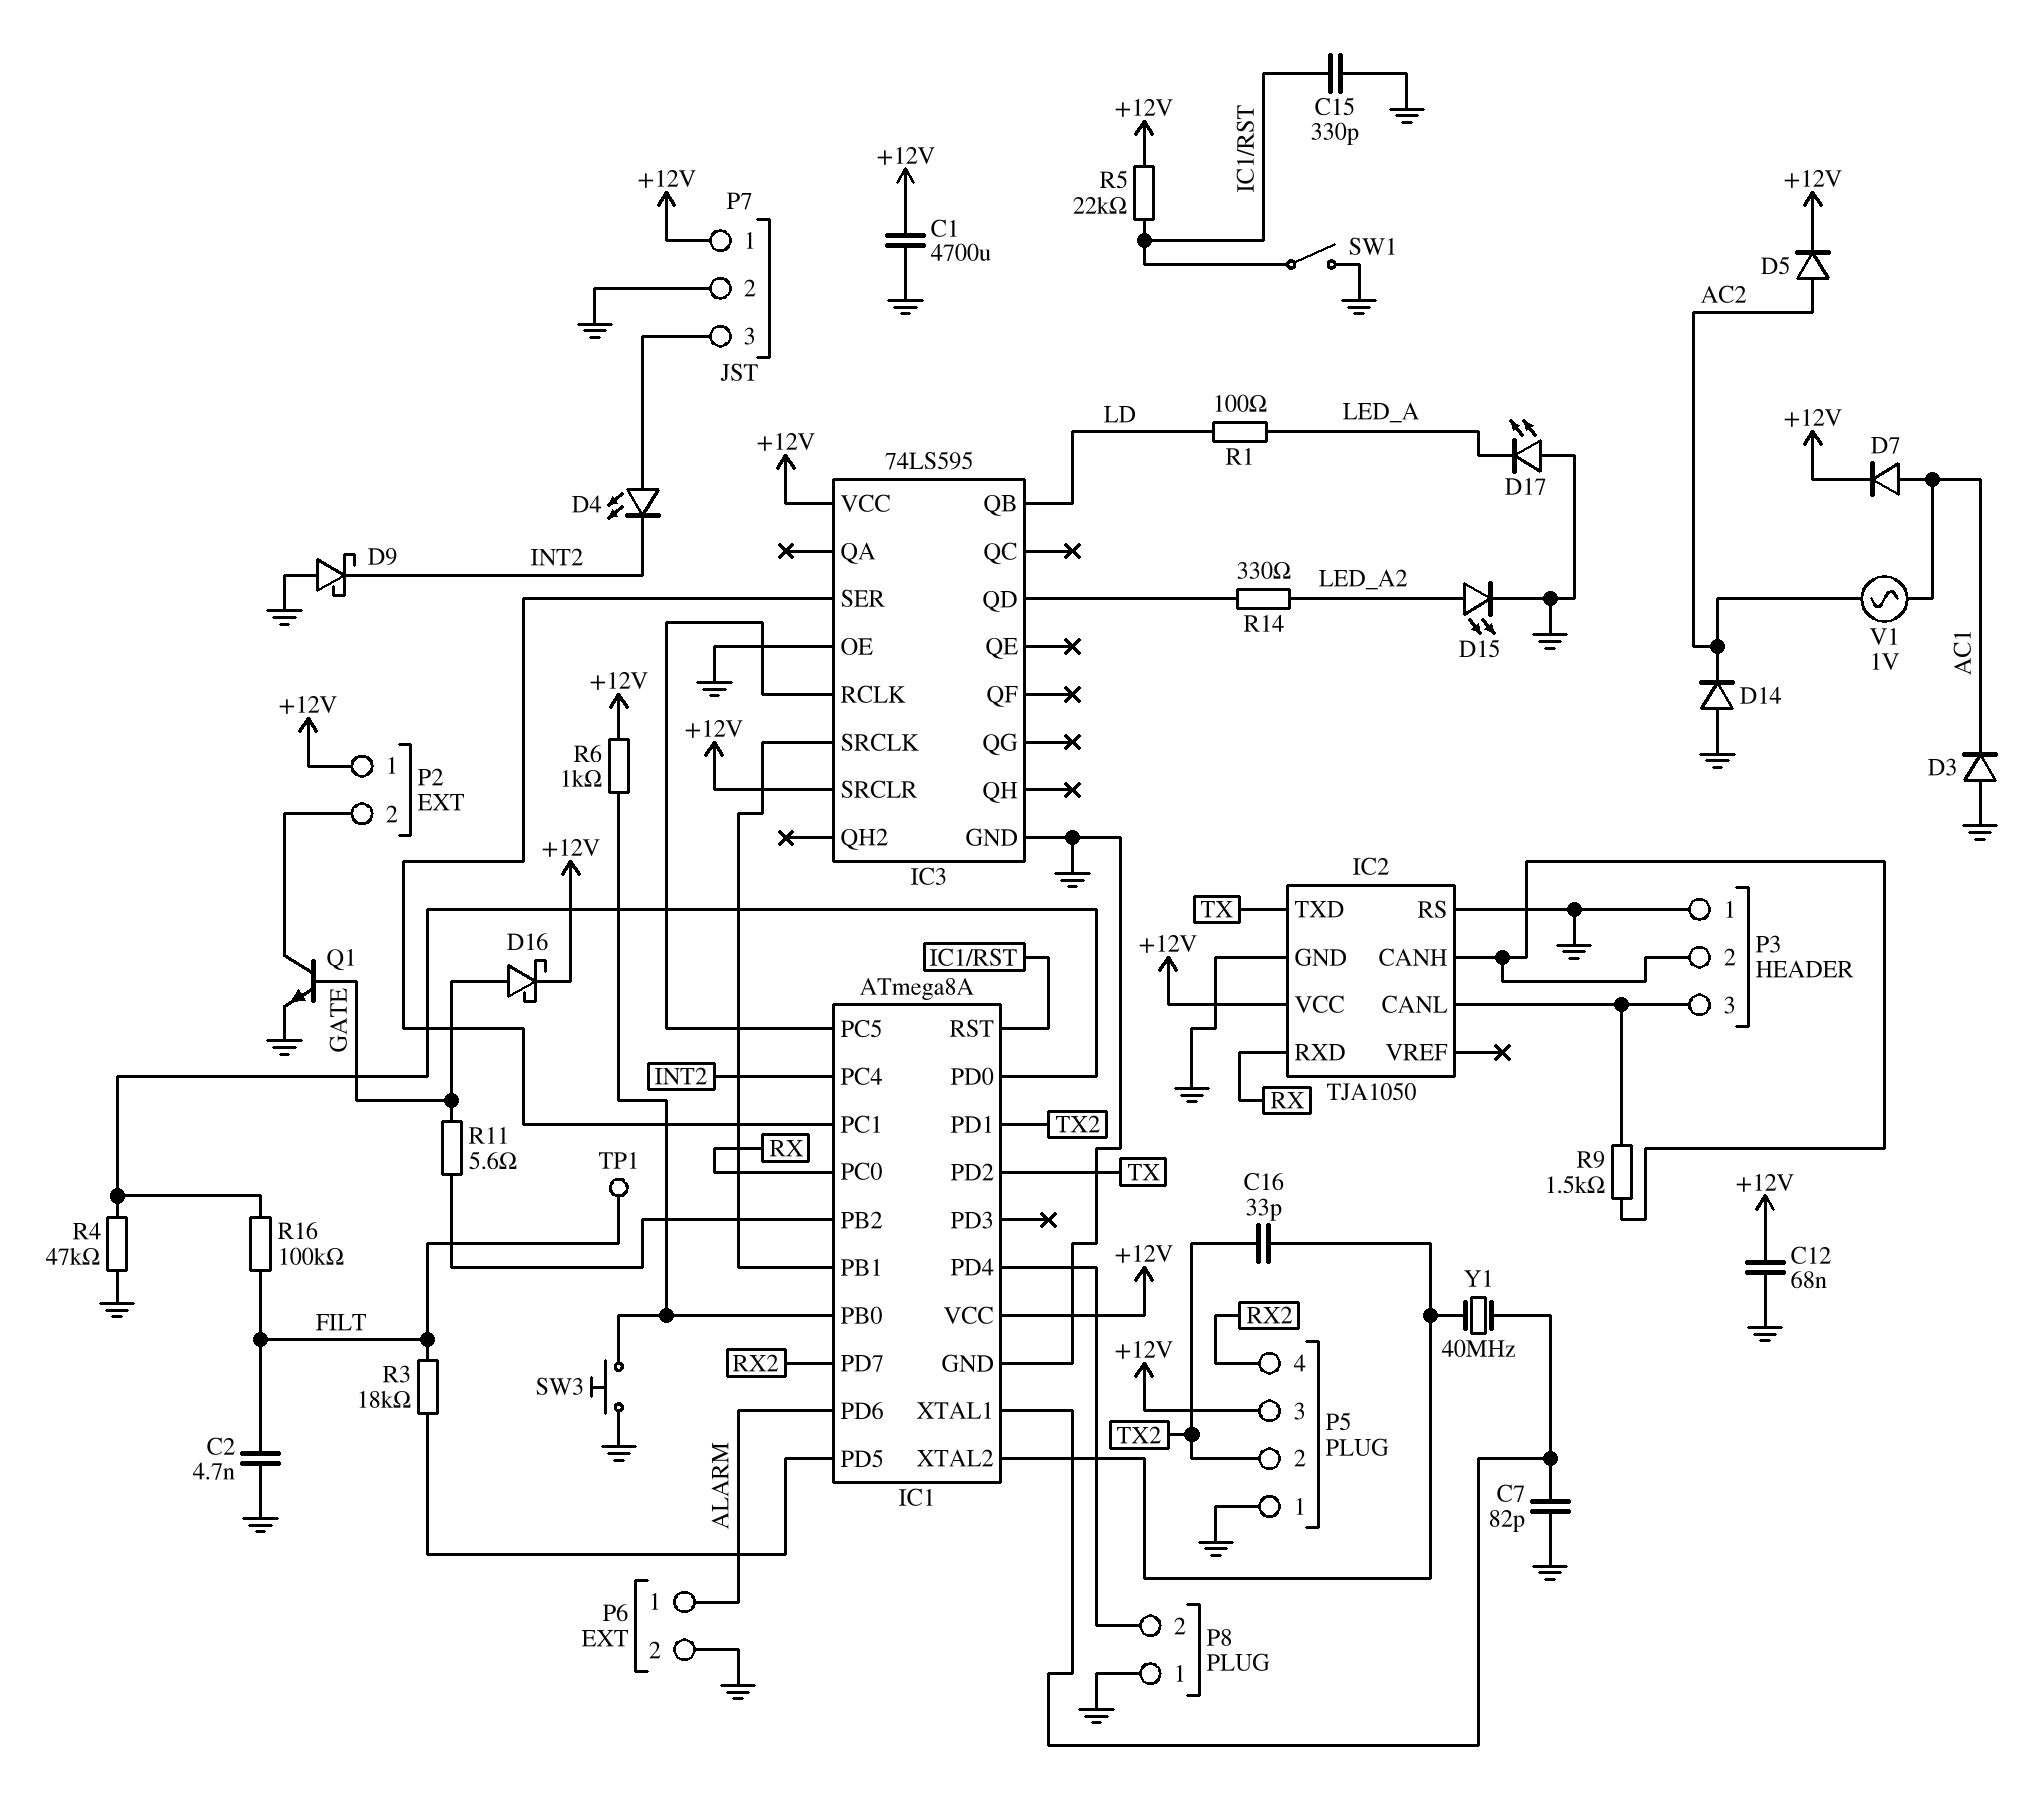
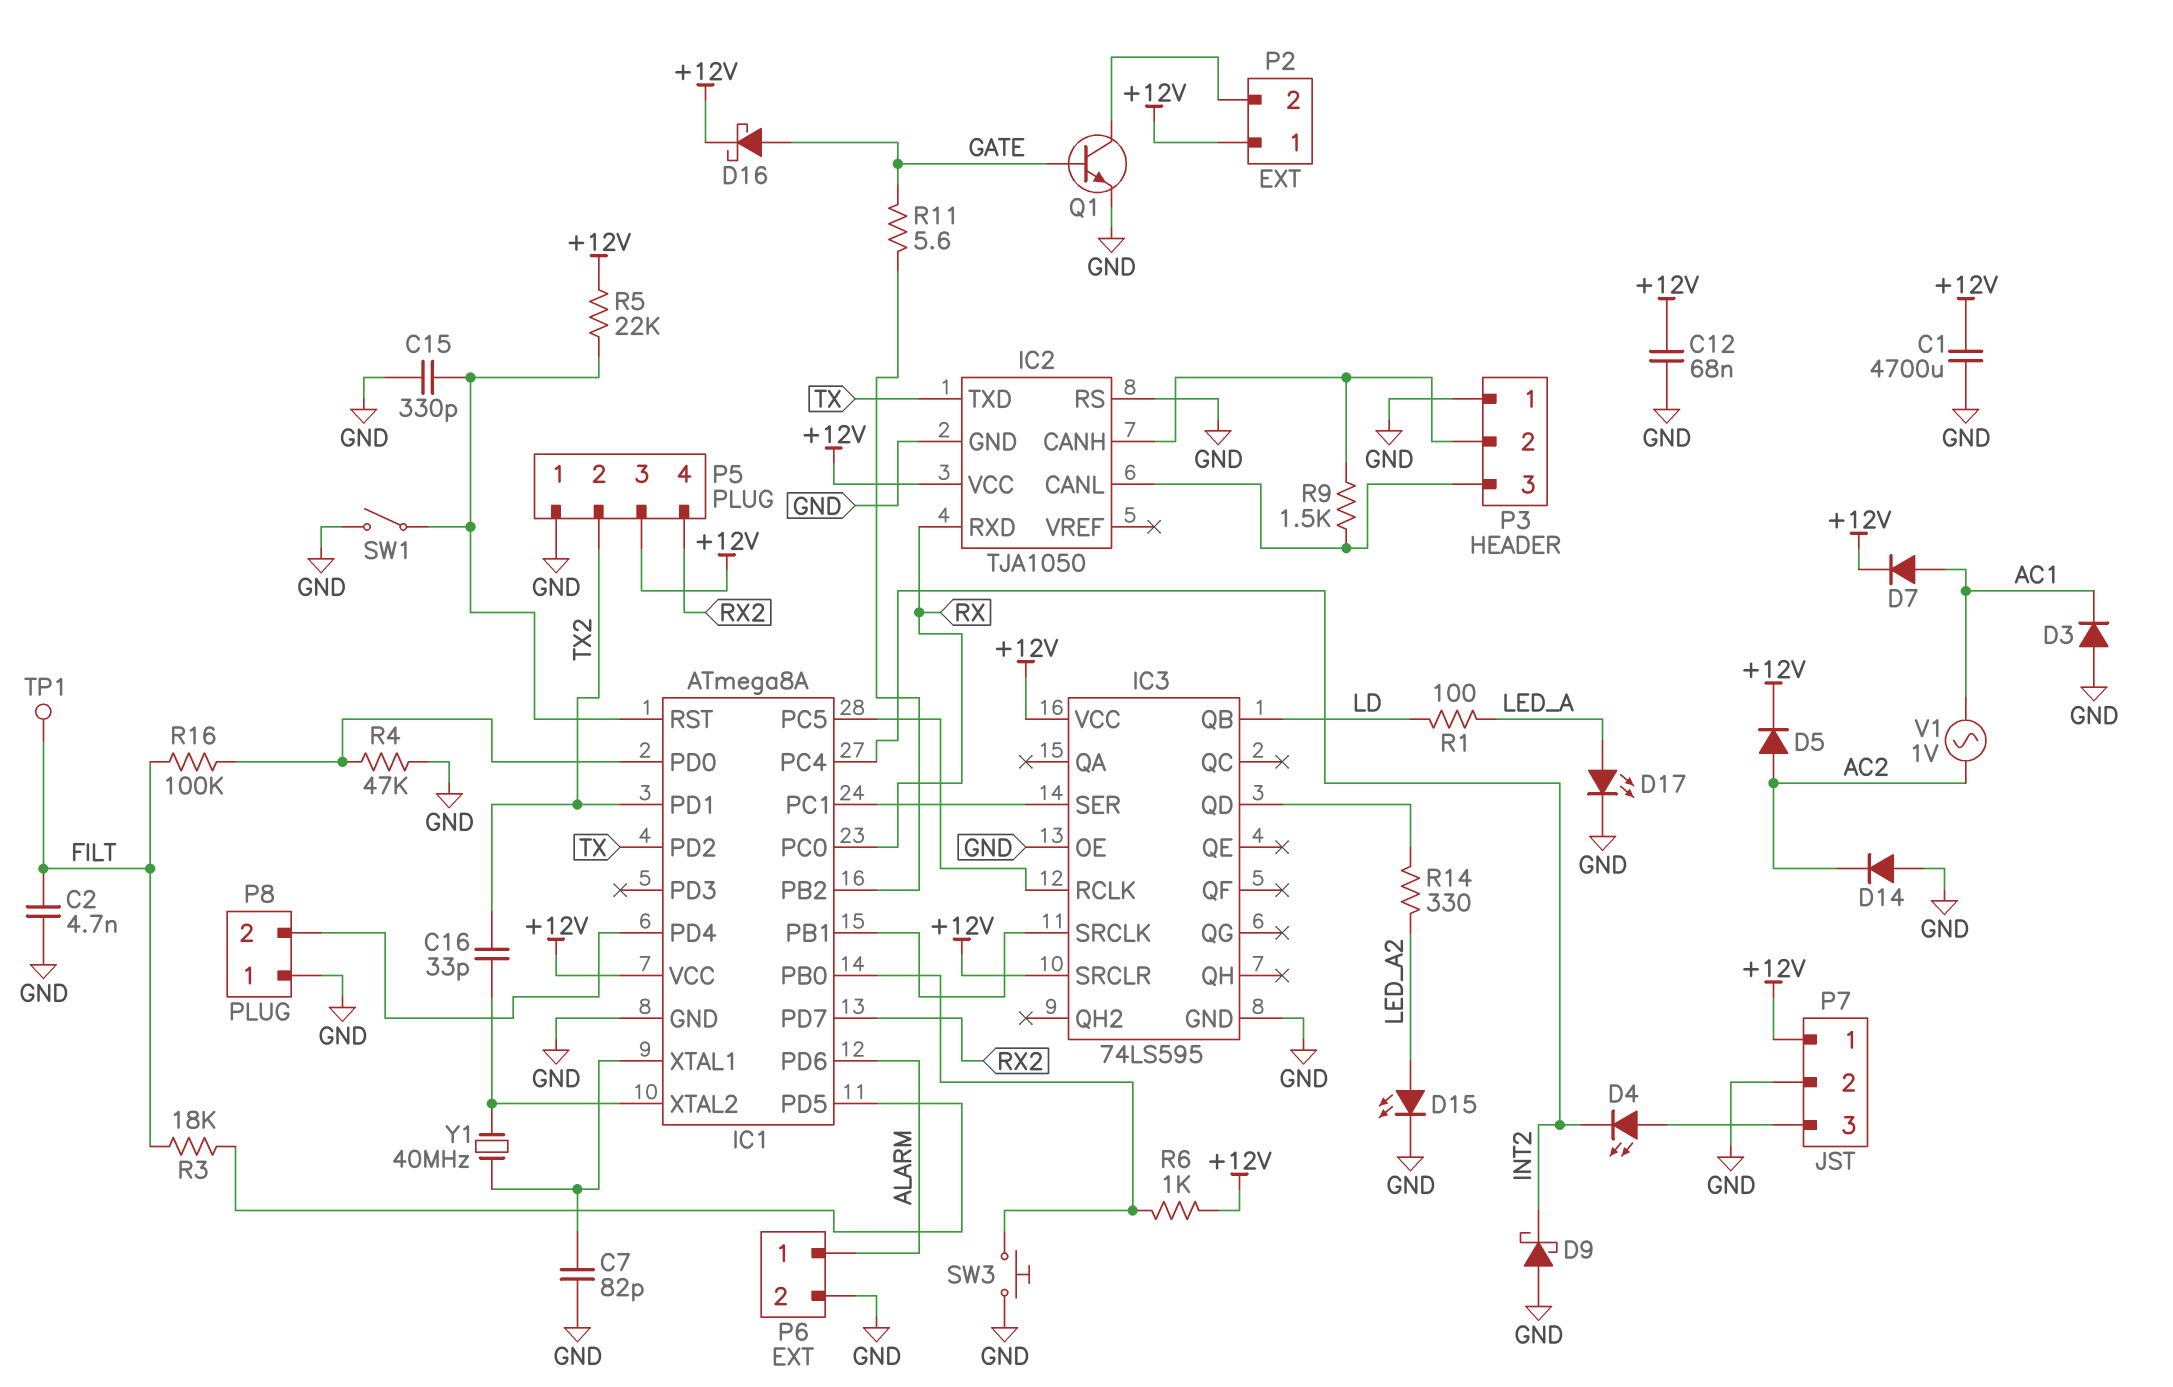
D17: LED (A GND, K LED_A) -> LED (A LED_A, K GND)

